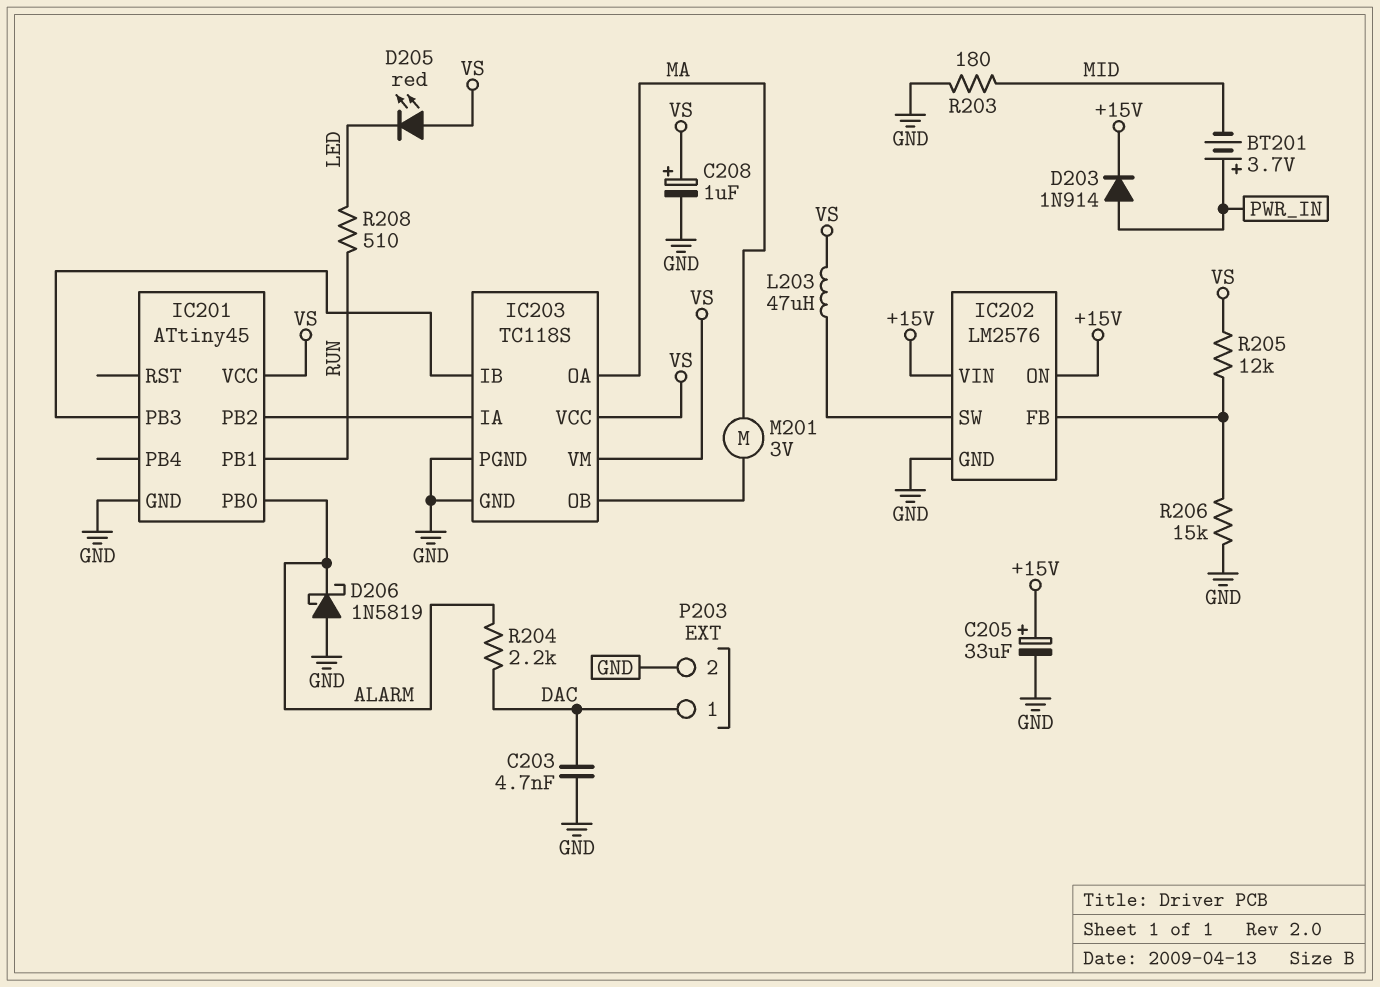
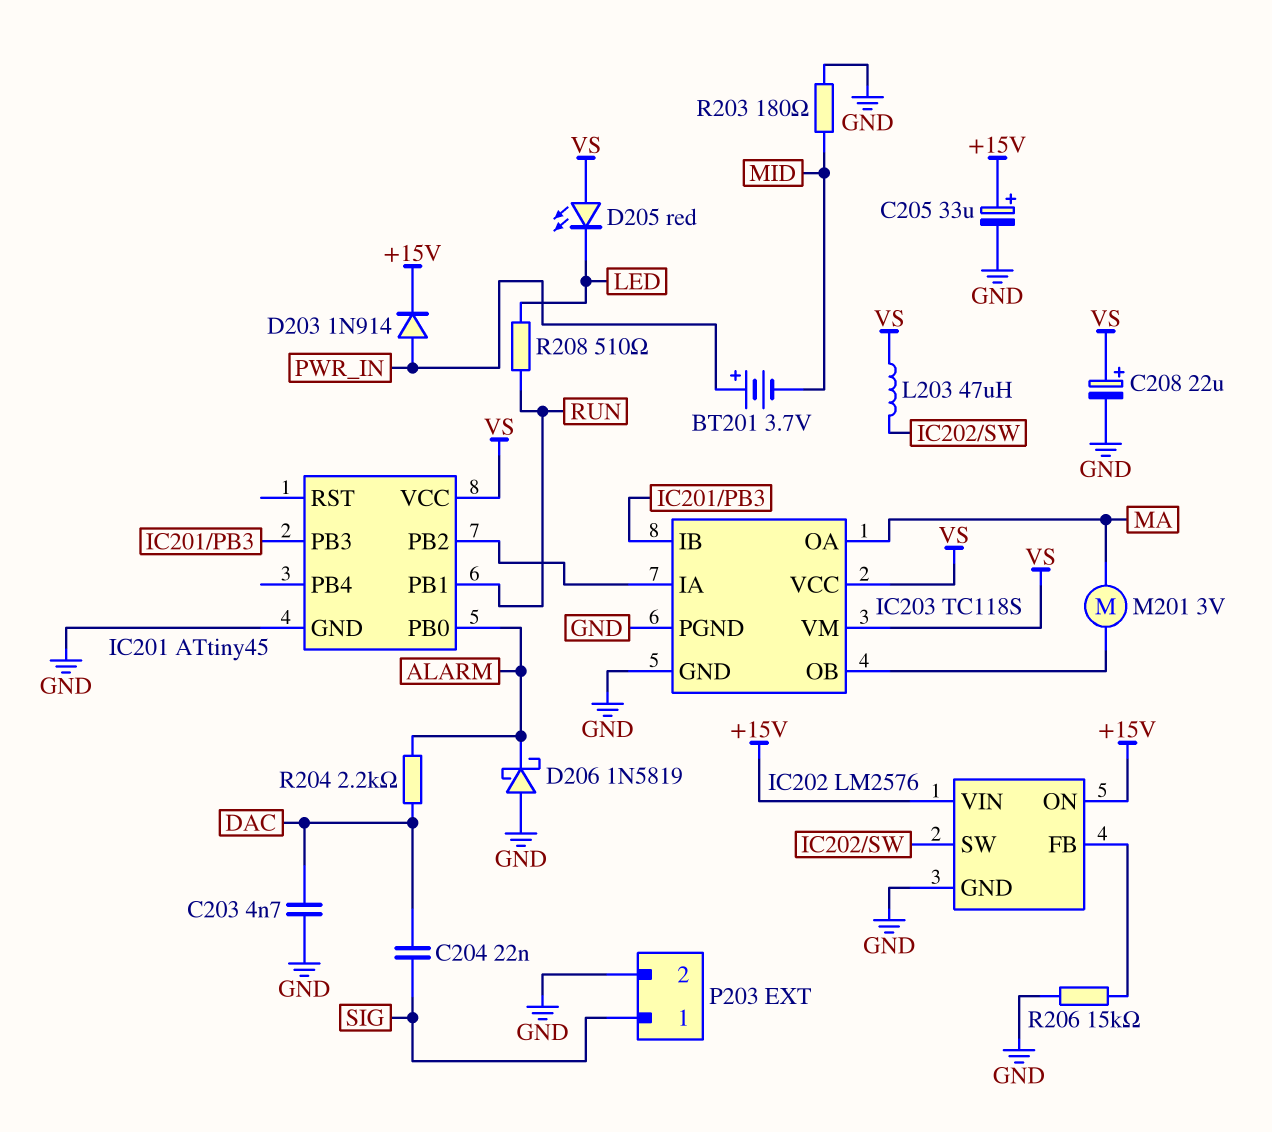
C204: none -> 22nF (DAC, SIG)
C208: 1uF (plus VS, minus GND) -> 22uF (plus VS, minus GND)
P203 pin 1: DAC -> SIG
R205: 12k (IC202/FB, VS) -> none

